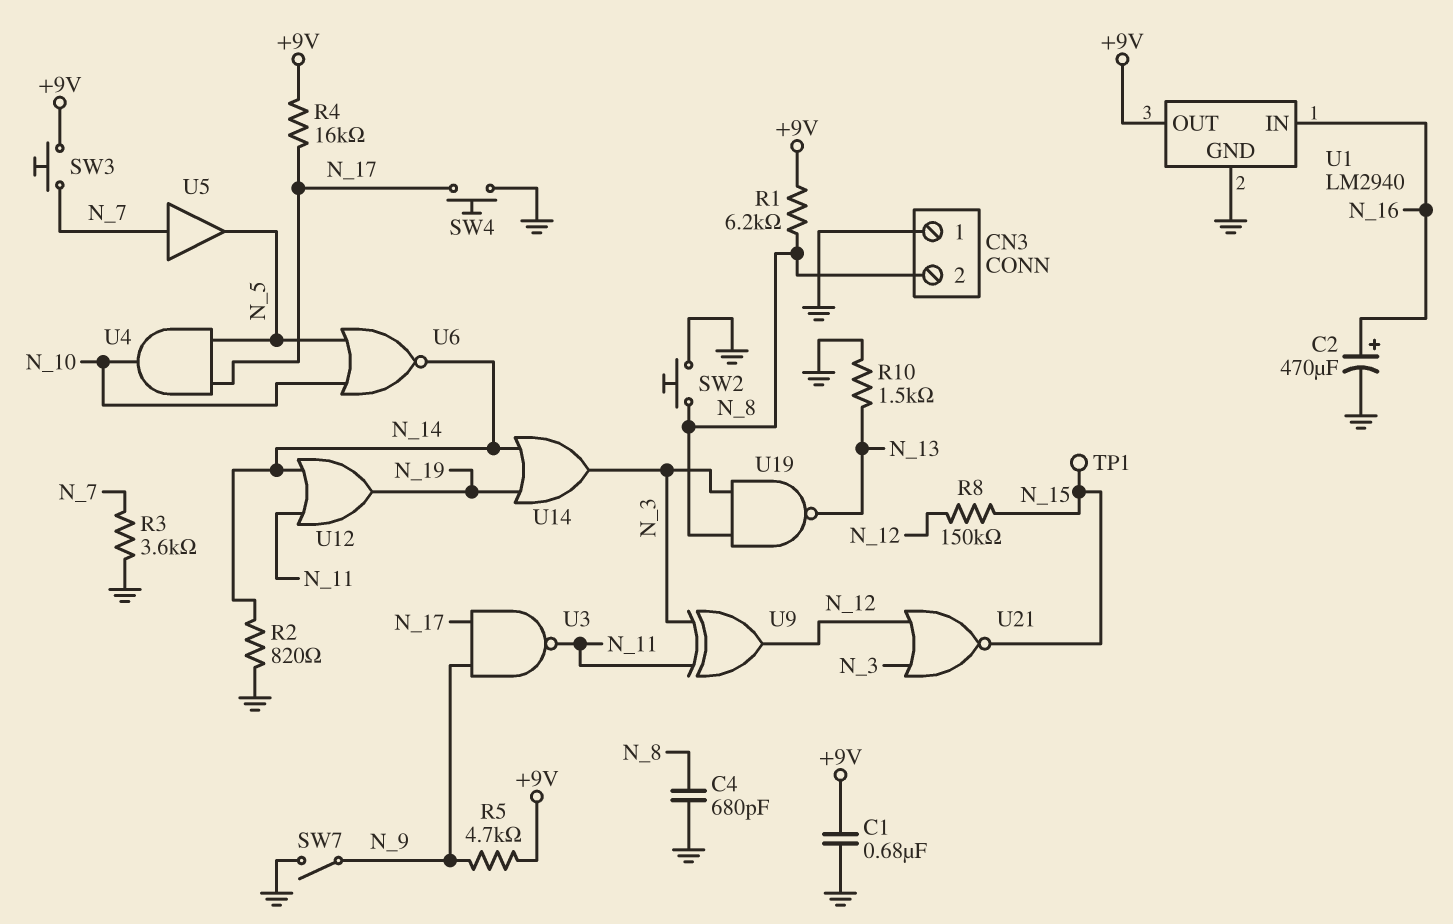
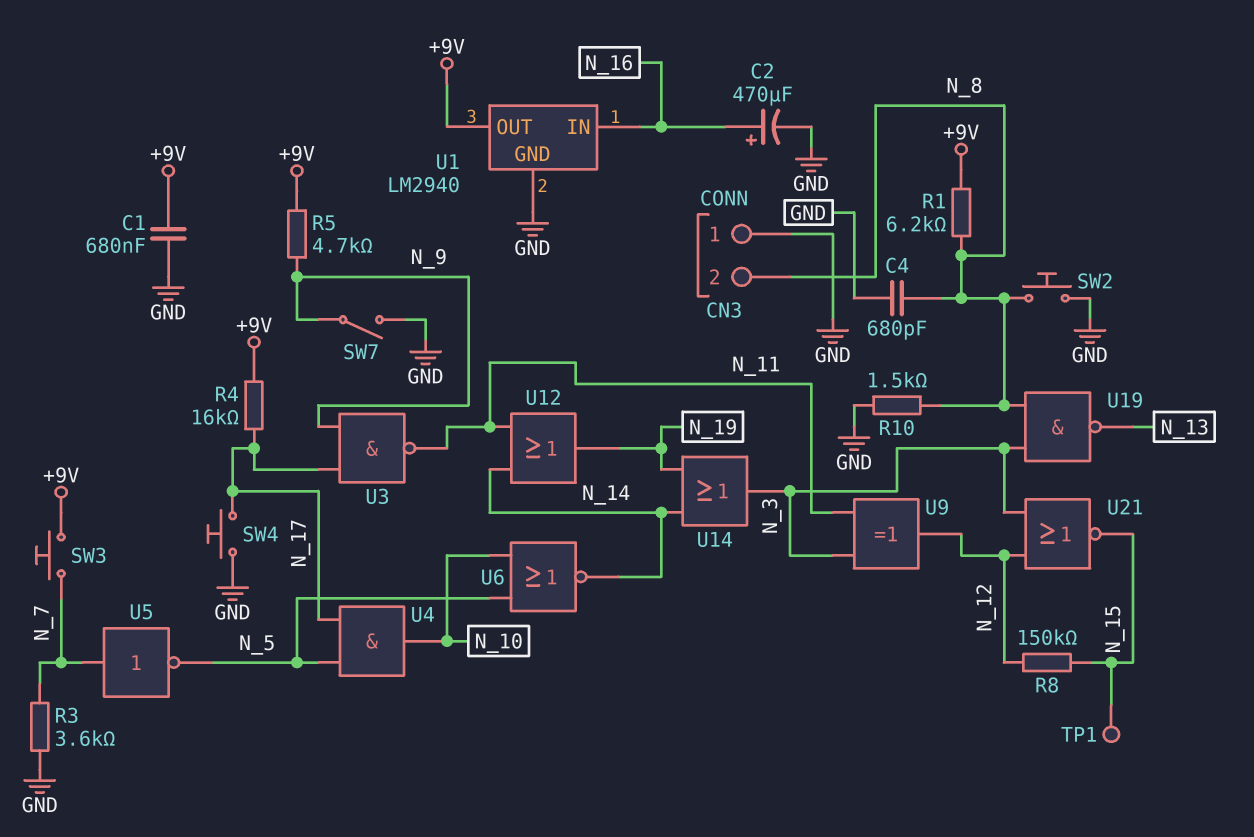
R2: 820 (GND, N_14) -> none
R10: 1.5k (GND, N_13) -> 1.5k (GND, N_8)
U5: buffer (in N_7, out N_5) -> NOT (in N_7, out N_5)

